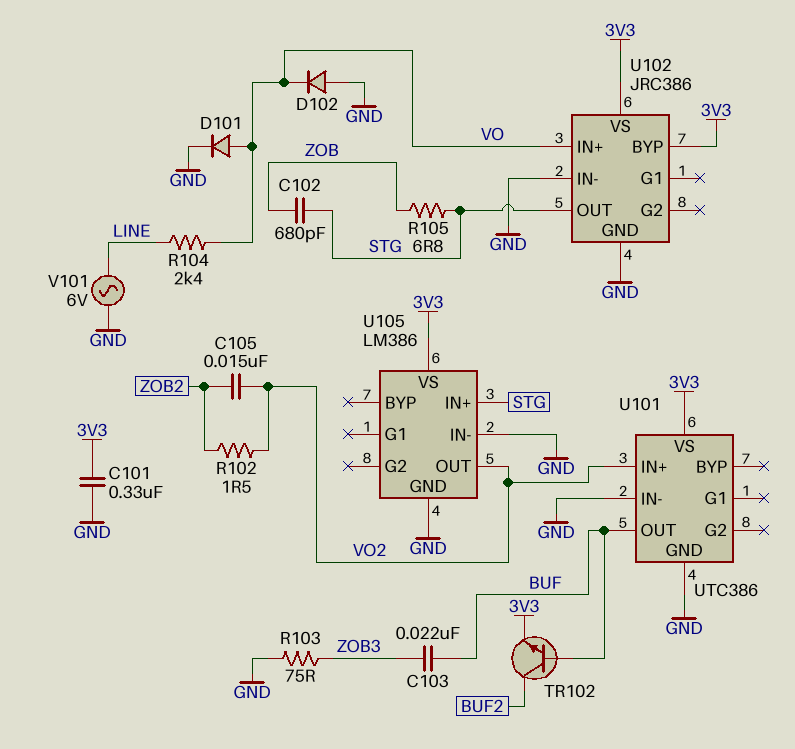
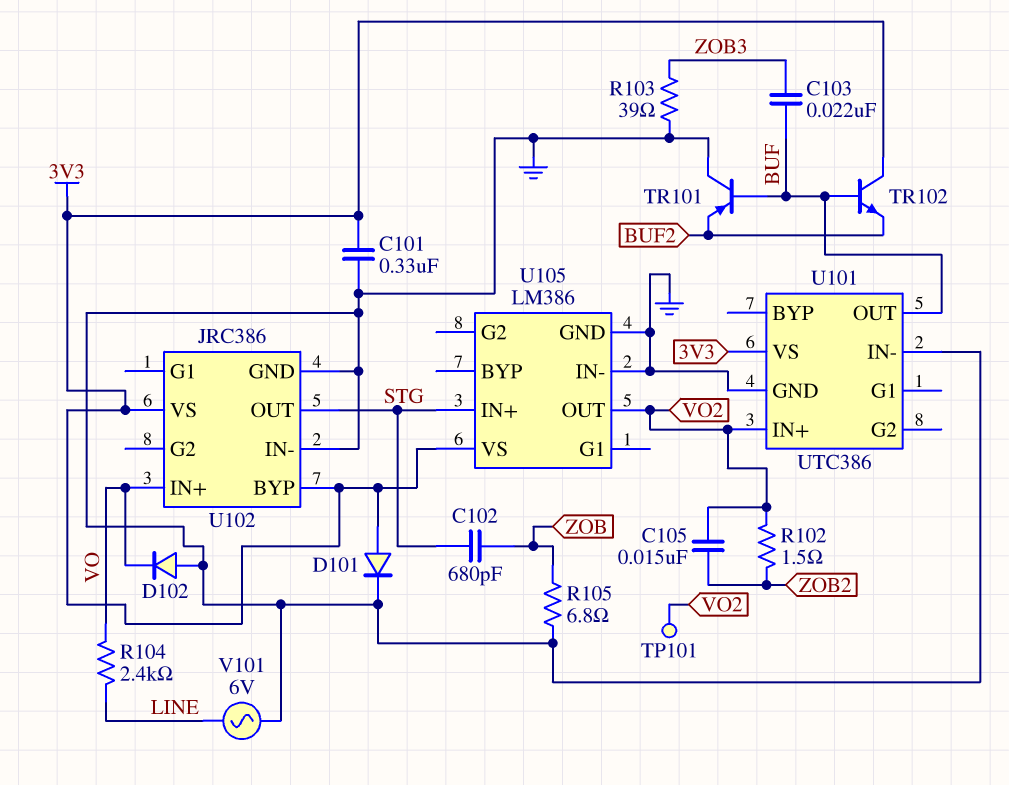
D101: diode (A VO, K GND) -> diode (A 3V3, K GND)
R103: 75 (GND, ZOB3) -> 39 (GND, ZOB3)
R105: 6.8 (STG, ZOB) -> 6.8 (GND, ZOB)
TP101: none -> test point (VO2)
TR101: none -> PNP (B BUF, C GND, E BUF2)
TR102: NPN (B BUF, C BUF2, E 3V3) -> NPN (B BUF, C 3V3, E BUF2)

